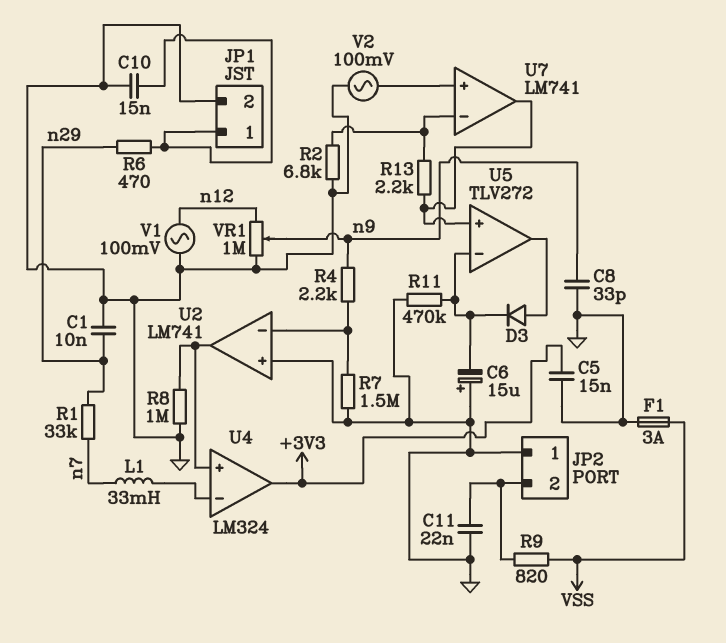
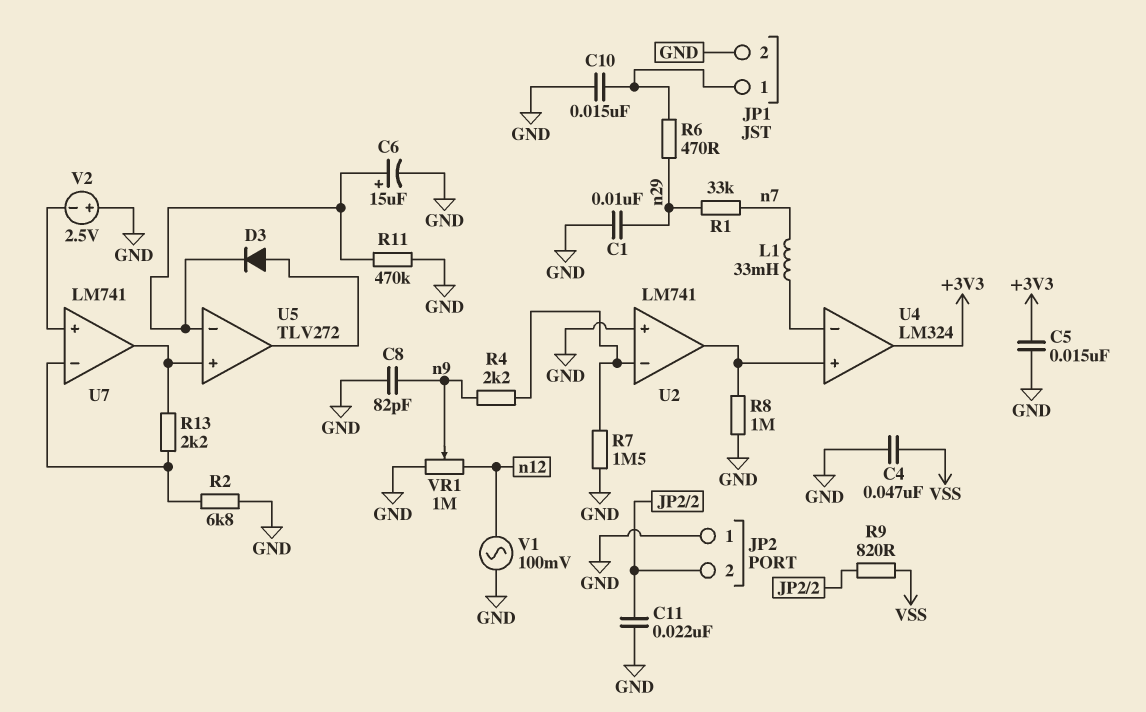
C4: none -> 47nF (GND, VSS)
C6: 15uF (plus GND, minus U5/in-) -> 15uF (plus U5/in-, minus GND)
C8: 33pF (GND, n9) -> 82pF (GND, n9)
F1: 3A (GND, VSS) -> none
V2: AC 100mV (GND, U7/in+) -> 2.5V (plus GND, minus U7/in+)

